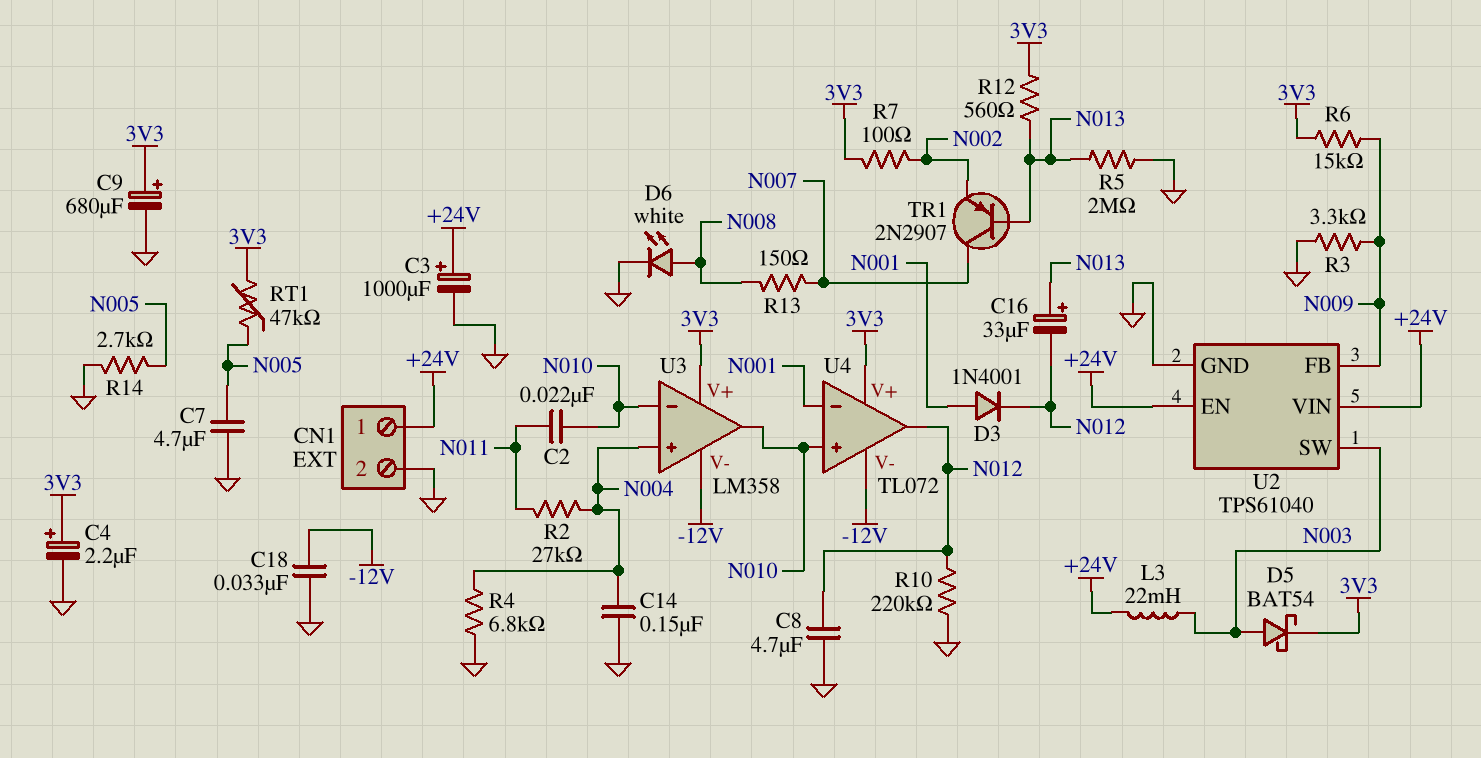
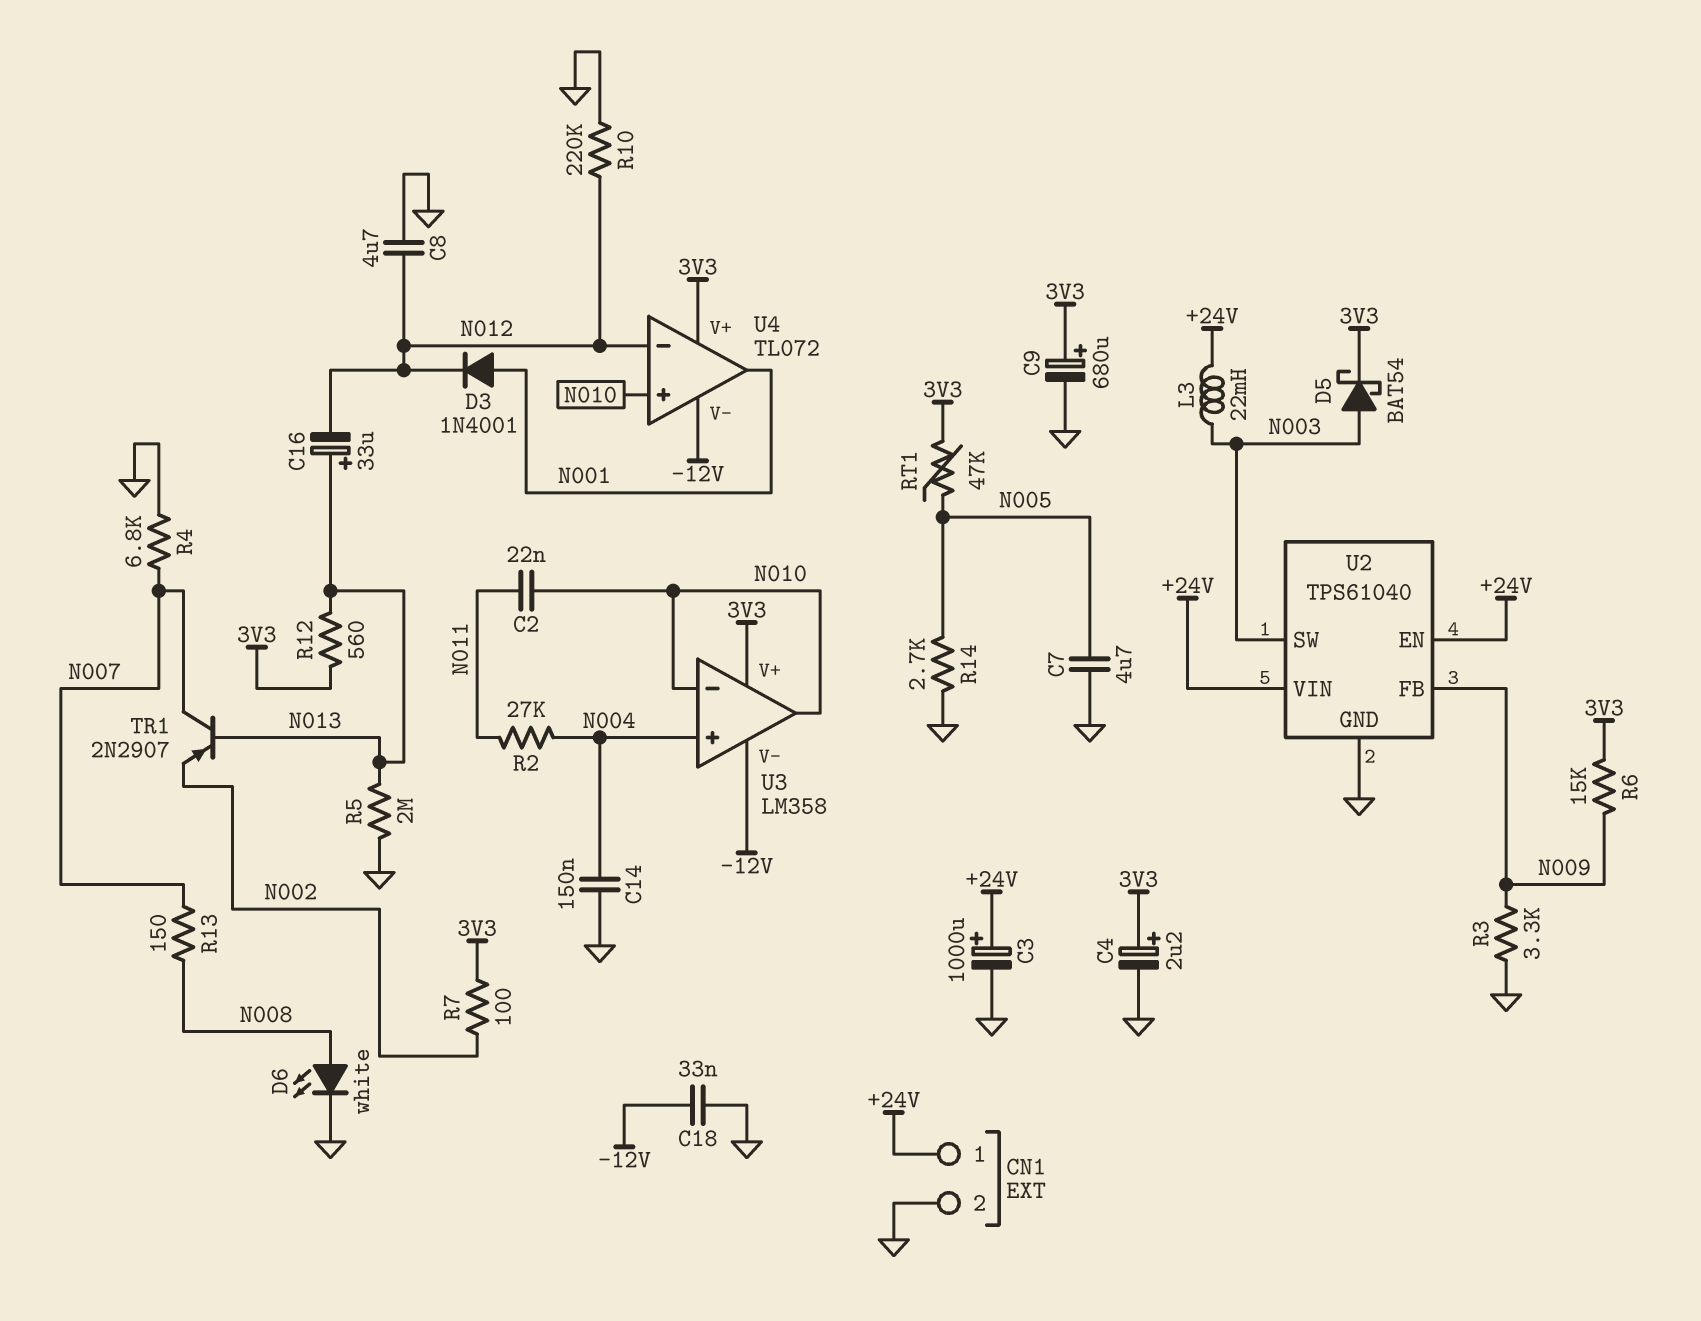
R4: 6.8k (GND, N004) -> 6.8k (GND, N007)
U4 pin in-: N001 -> N012
U4 pin out: N012 -> N001

